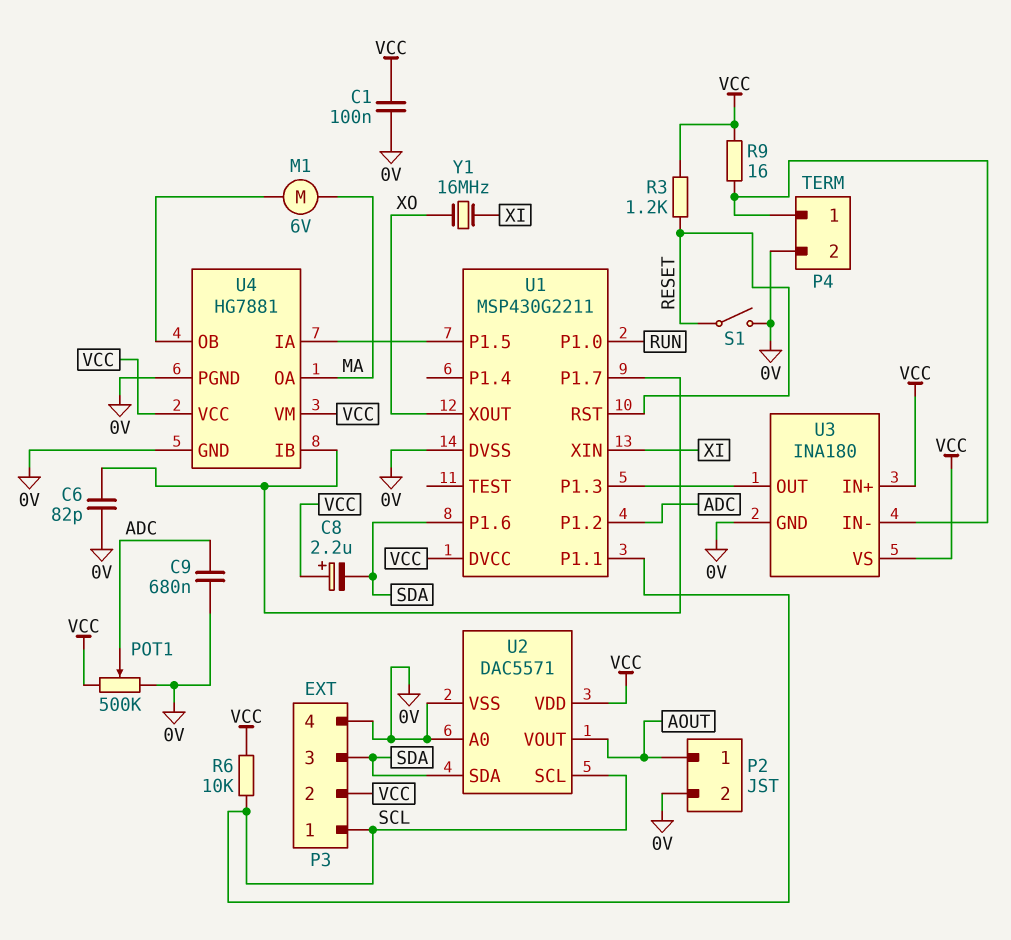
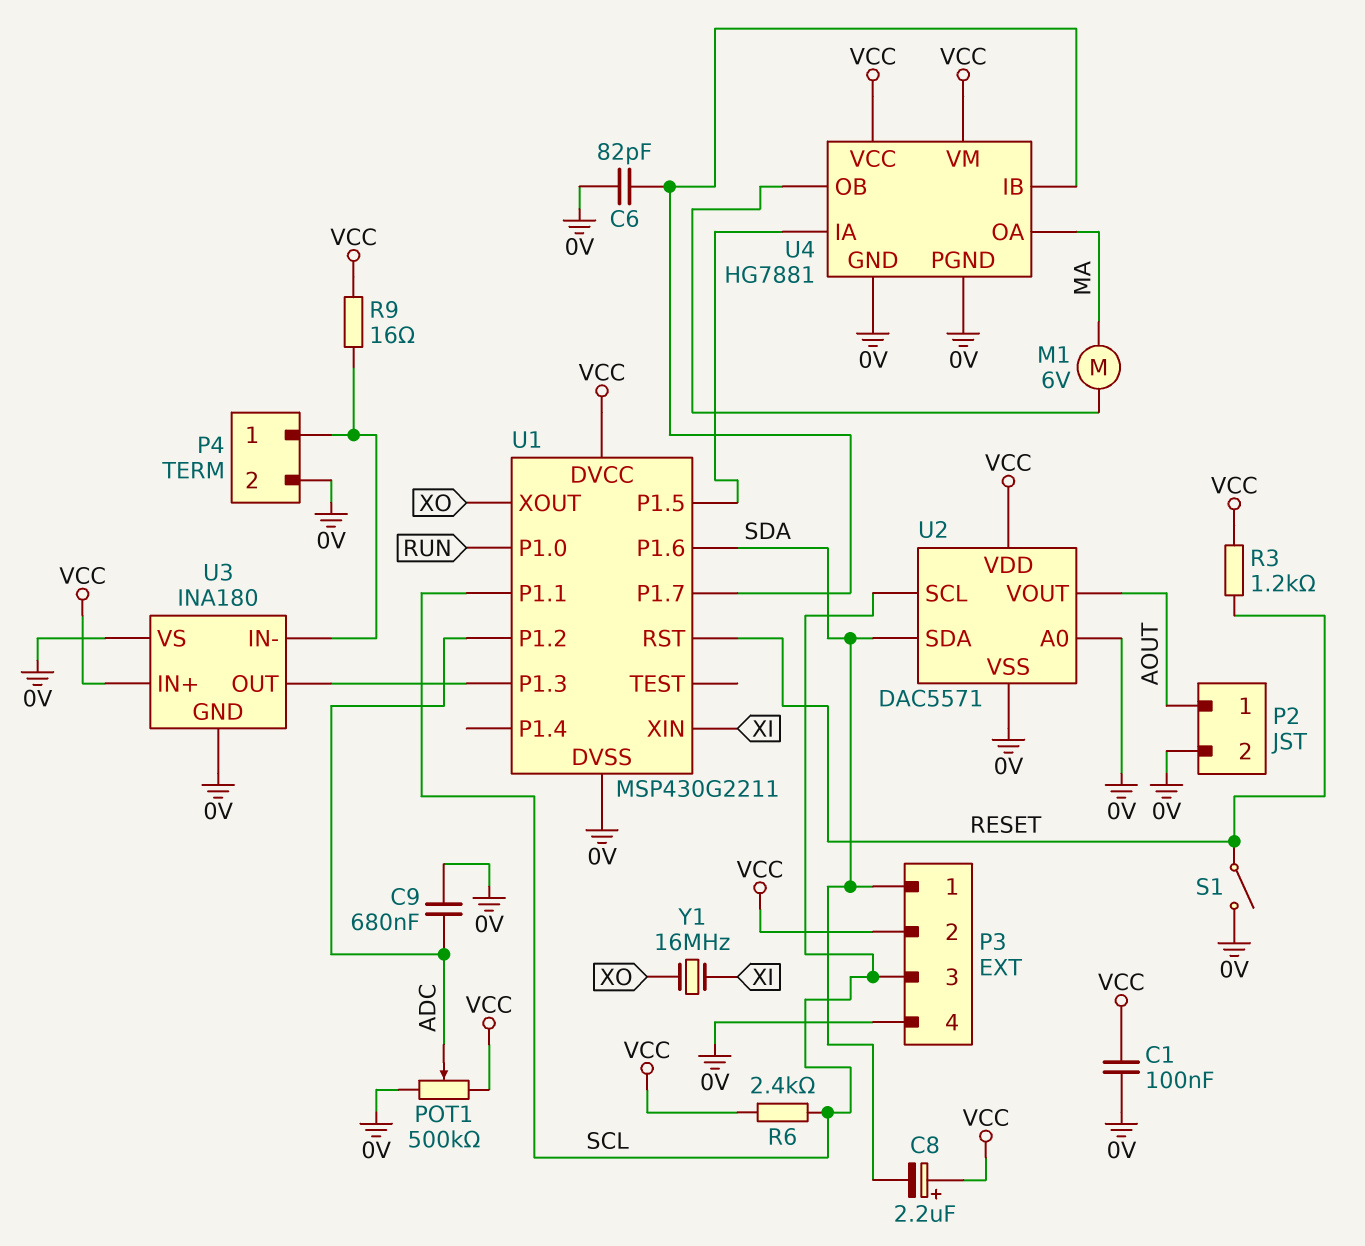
P3 pin 1: SCL -> SDA
P3 pin 3: SDA -> SCL
R6: 10k (SCL, VCC) -> 2.4k (SCL, VCC)
U3 pin VS: VCC -> 0V

